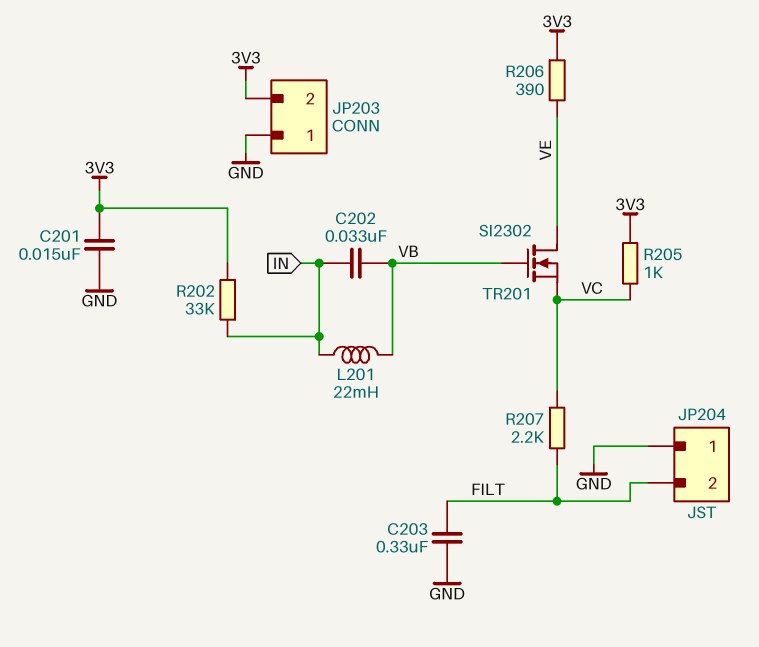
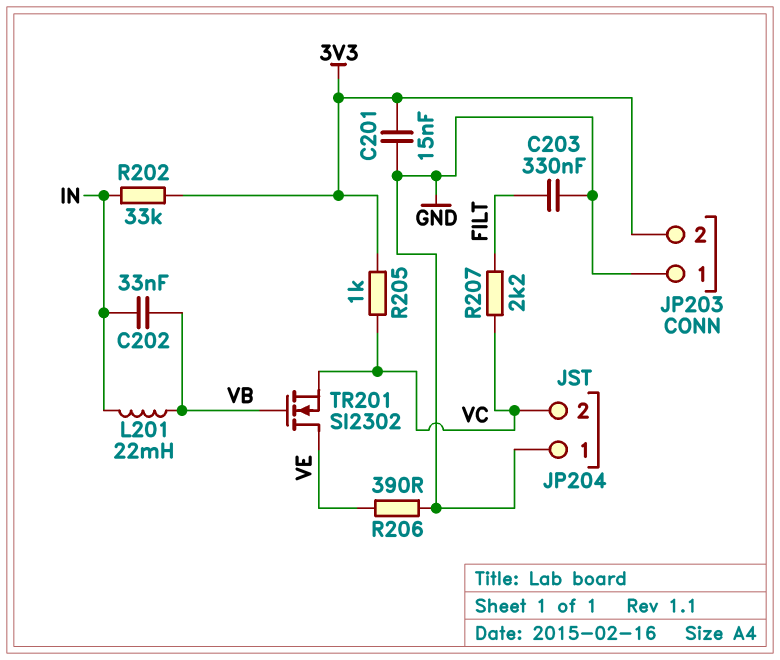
JP204 pin 2: FILT -> VC
R206: 390 (3V3, VE) -> 390 (GND, VE)

